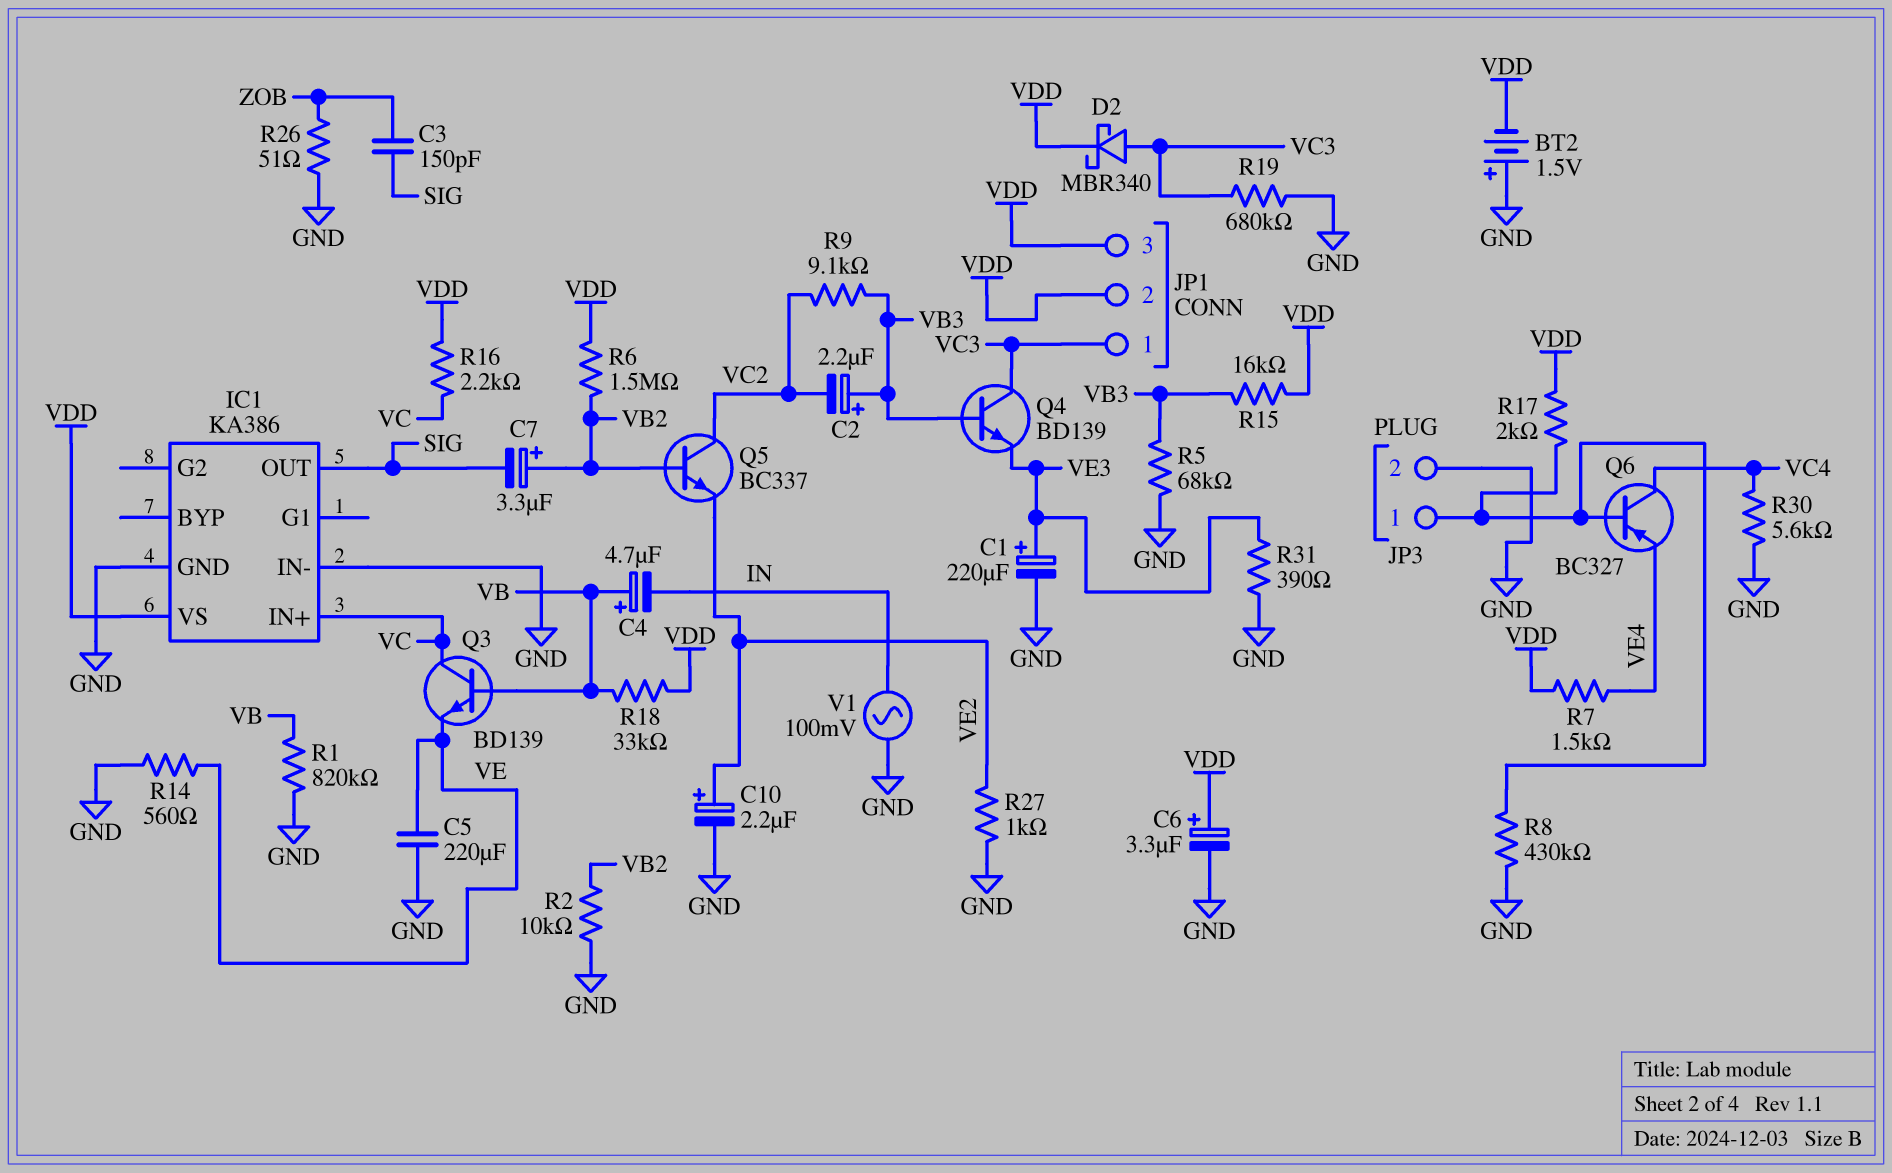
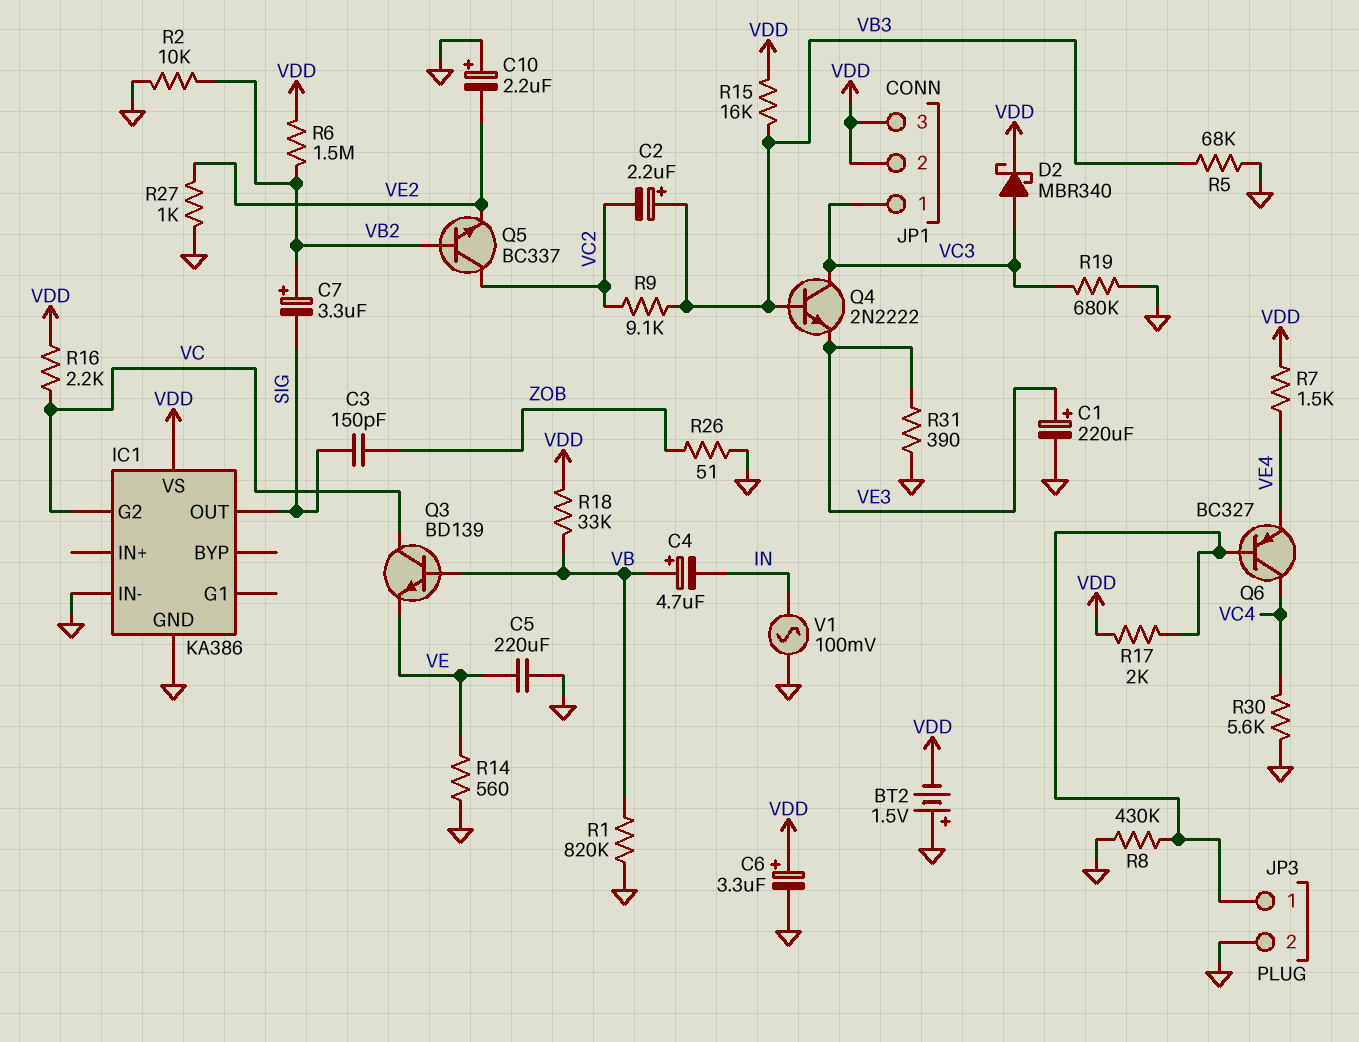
C10: 2.2uF (plus VE2, minus GND) -> 2.2uF (plus GND, minus VE2)
IC1 pin G2: none -> VC
IC1 pin IN+: VC -> none
Q4: NPN BD139 (B VB3, C VC3, E VE3) -> NPN 2N2222 (B VB3, C VC3, E VE3)

